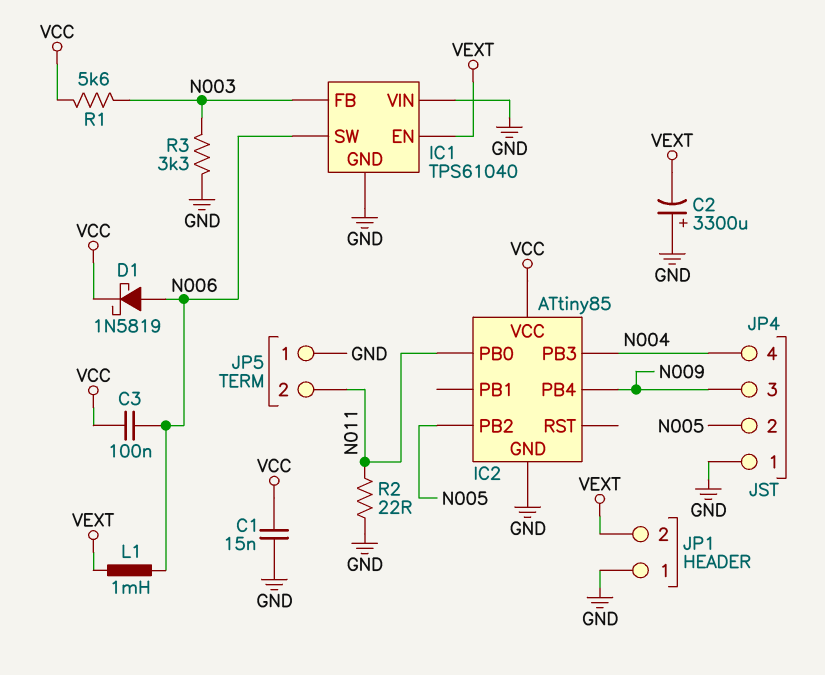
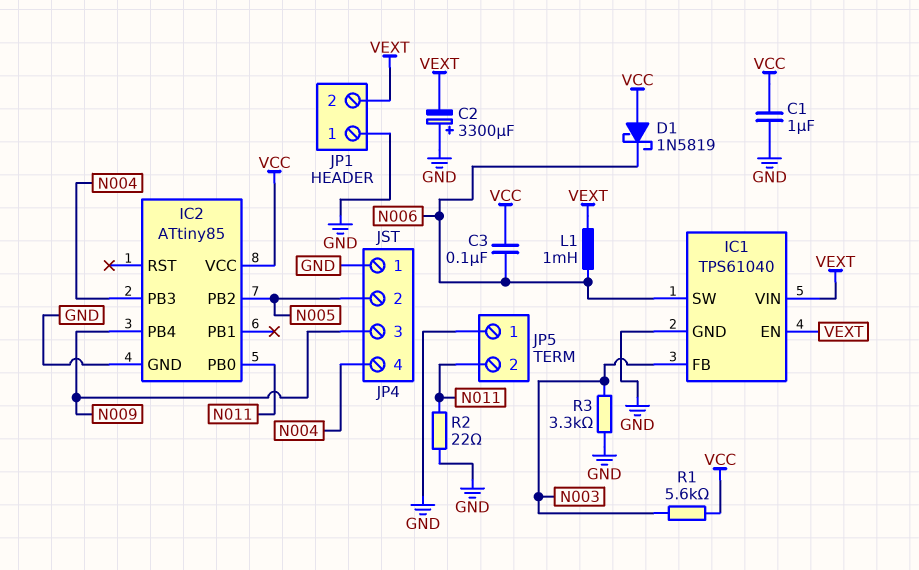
C1: 15nF (GND, VCC) -> 1uF (GND, VCC)
D1: schottky 1N5819 (A N006, K VCC) -> schottky 1N5819 (A VCC, K N006)
IC1 pin VIN: GND -> VEXT

